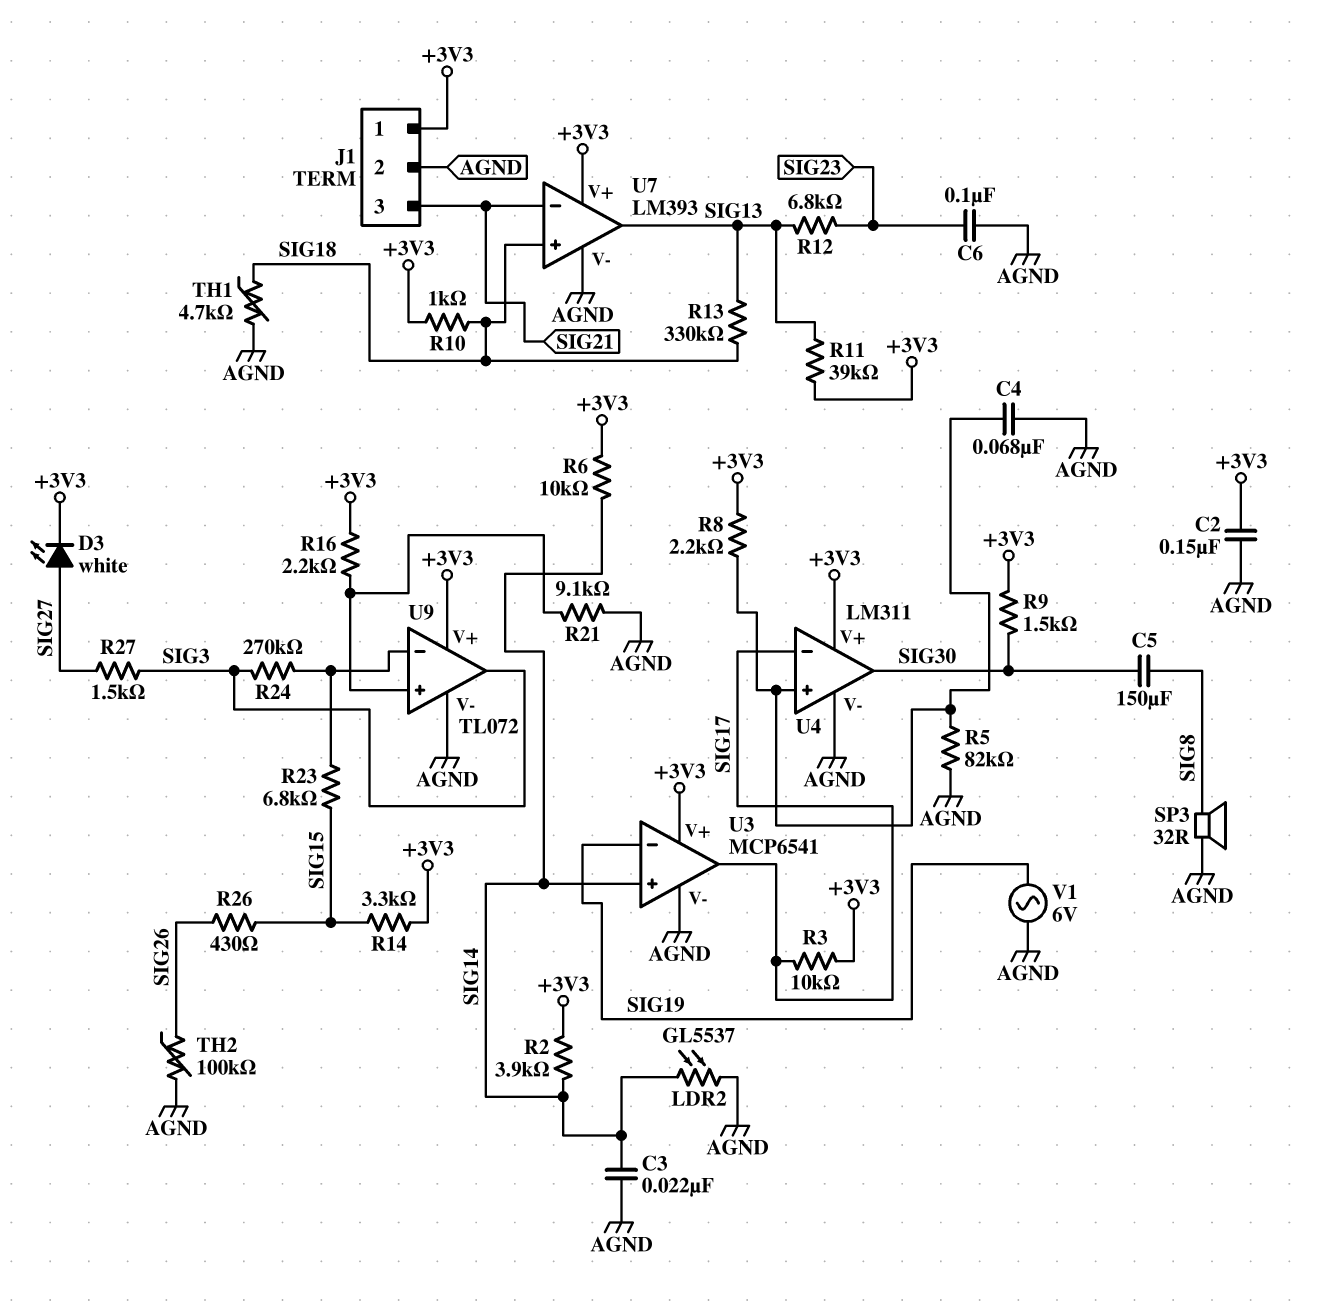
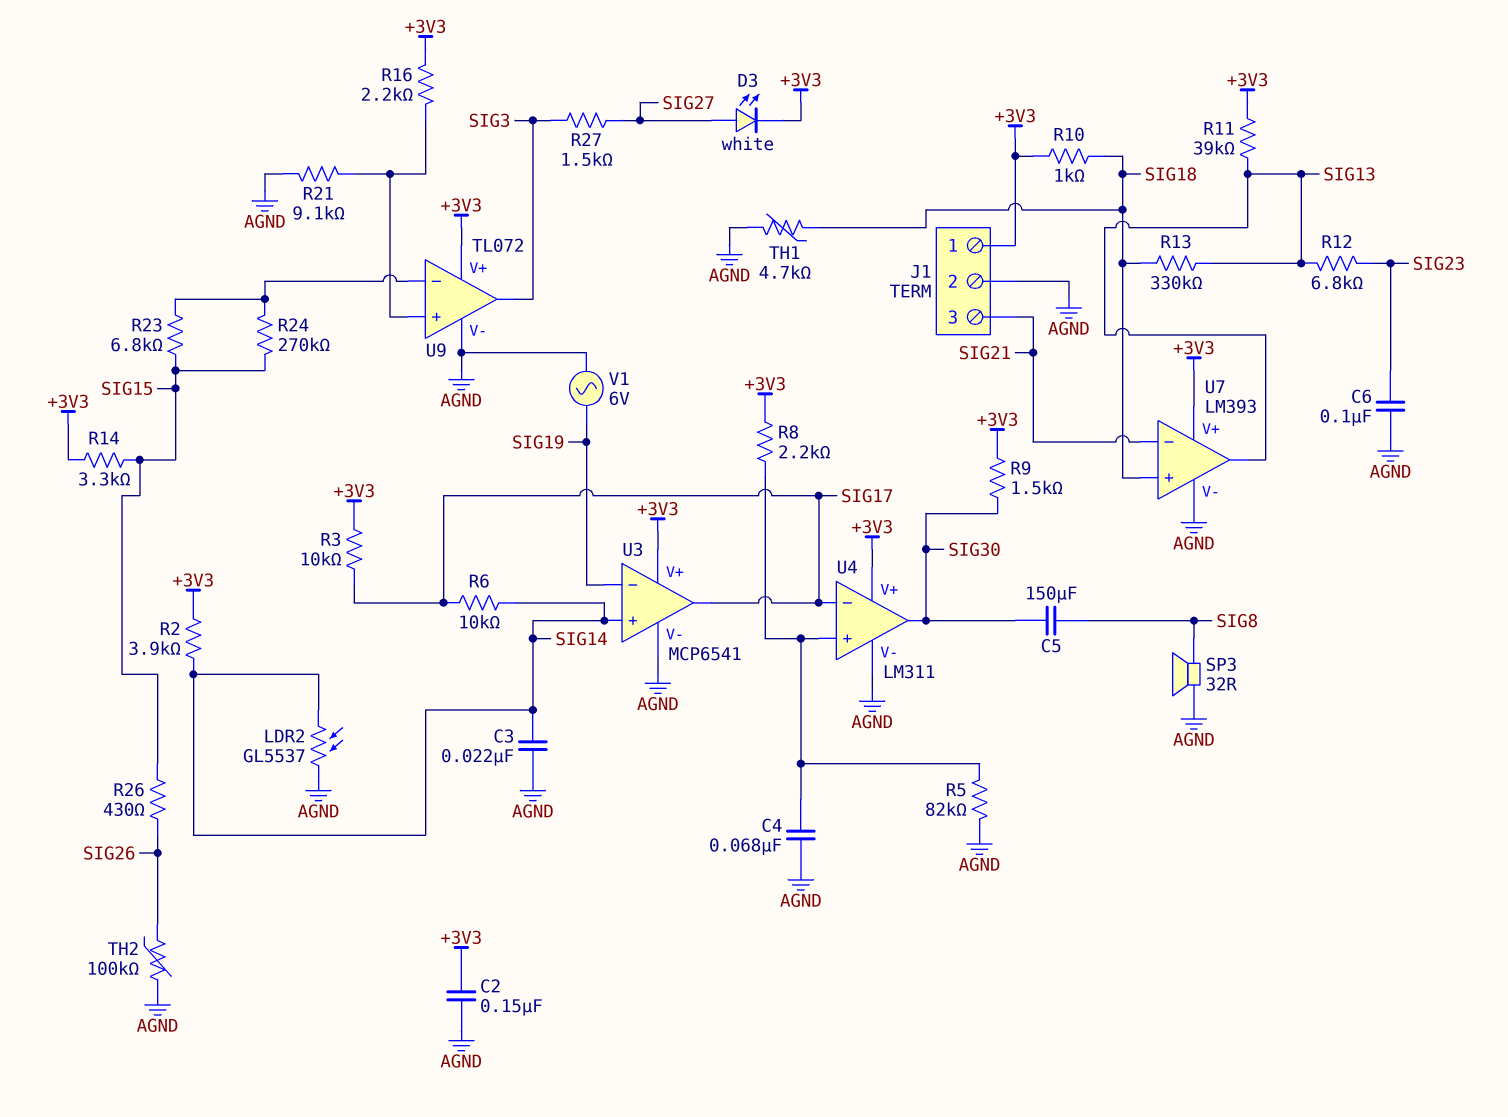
R6: 10k (+3V3, SIG14) -> 10k (SIG14, SIG17)
R24: 270k (SIG3, U9/in-) -> 270k (SIG15, U9/in-)

